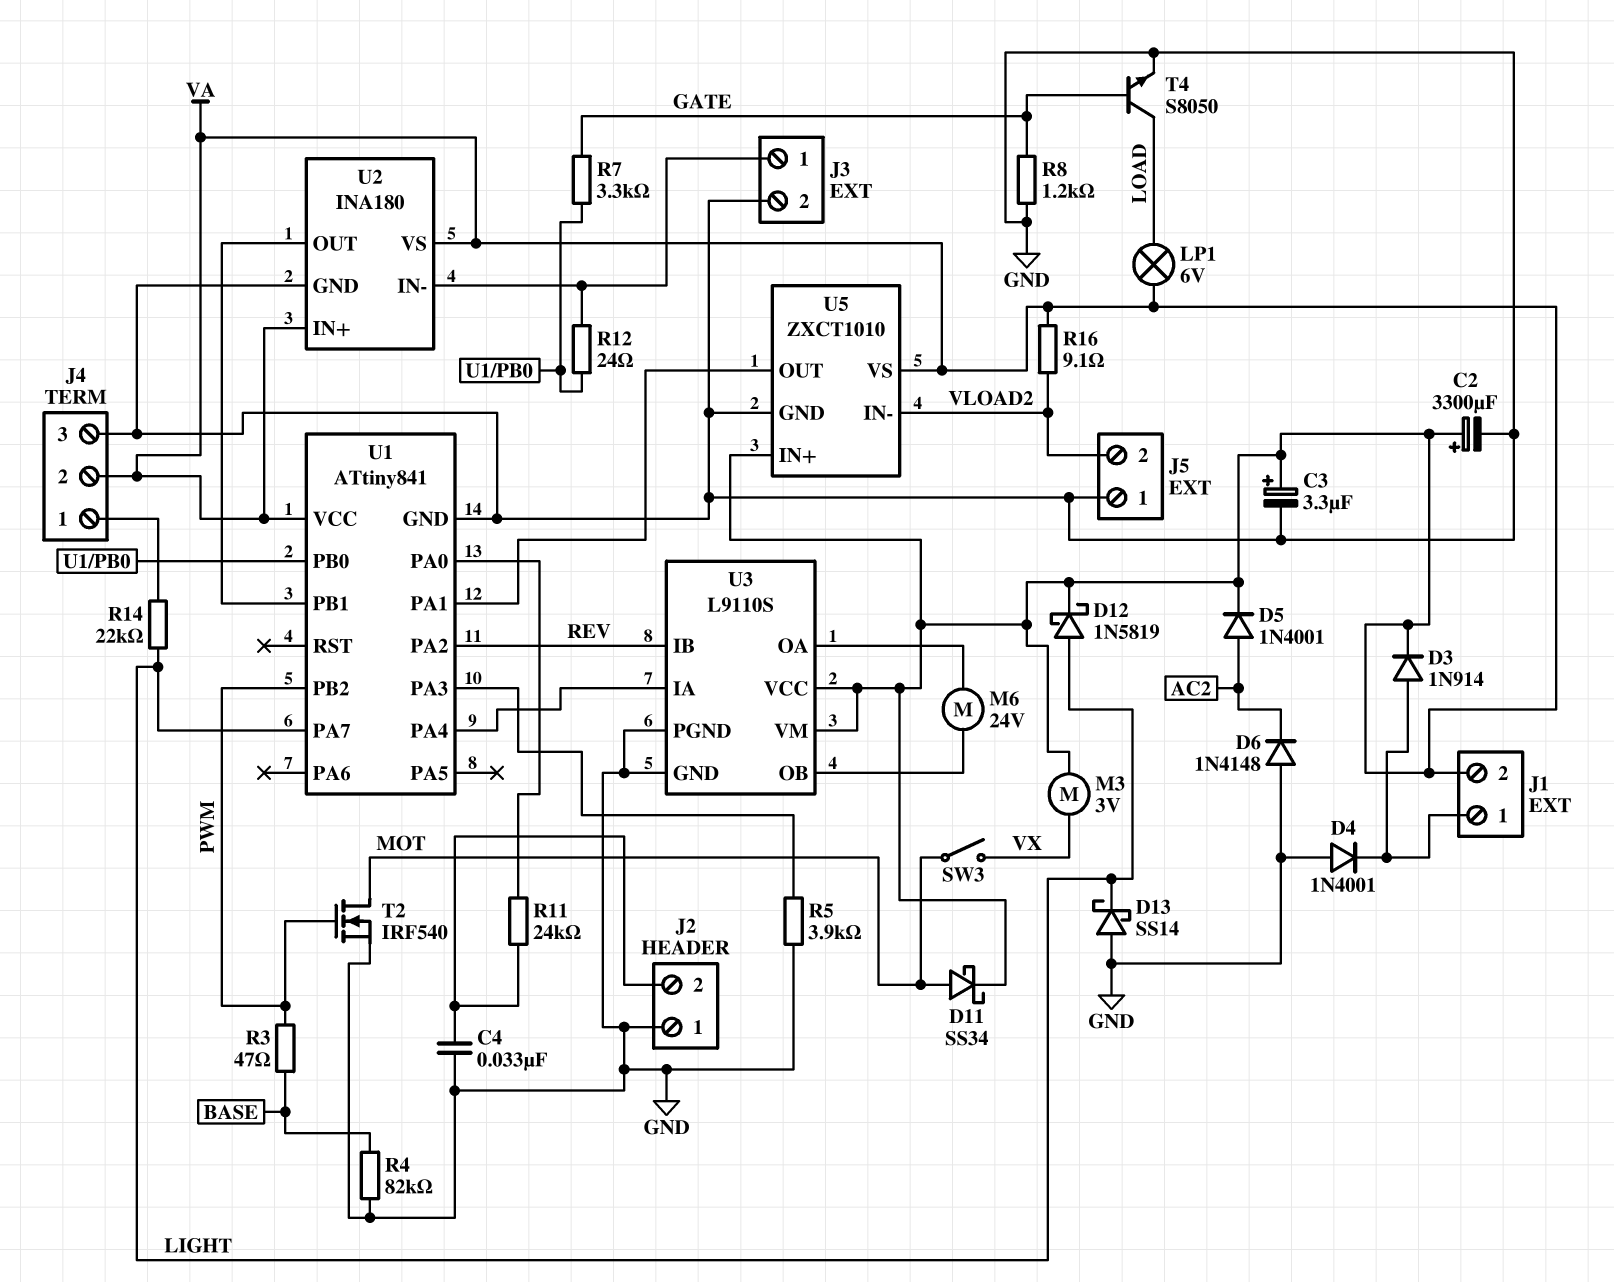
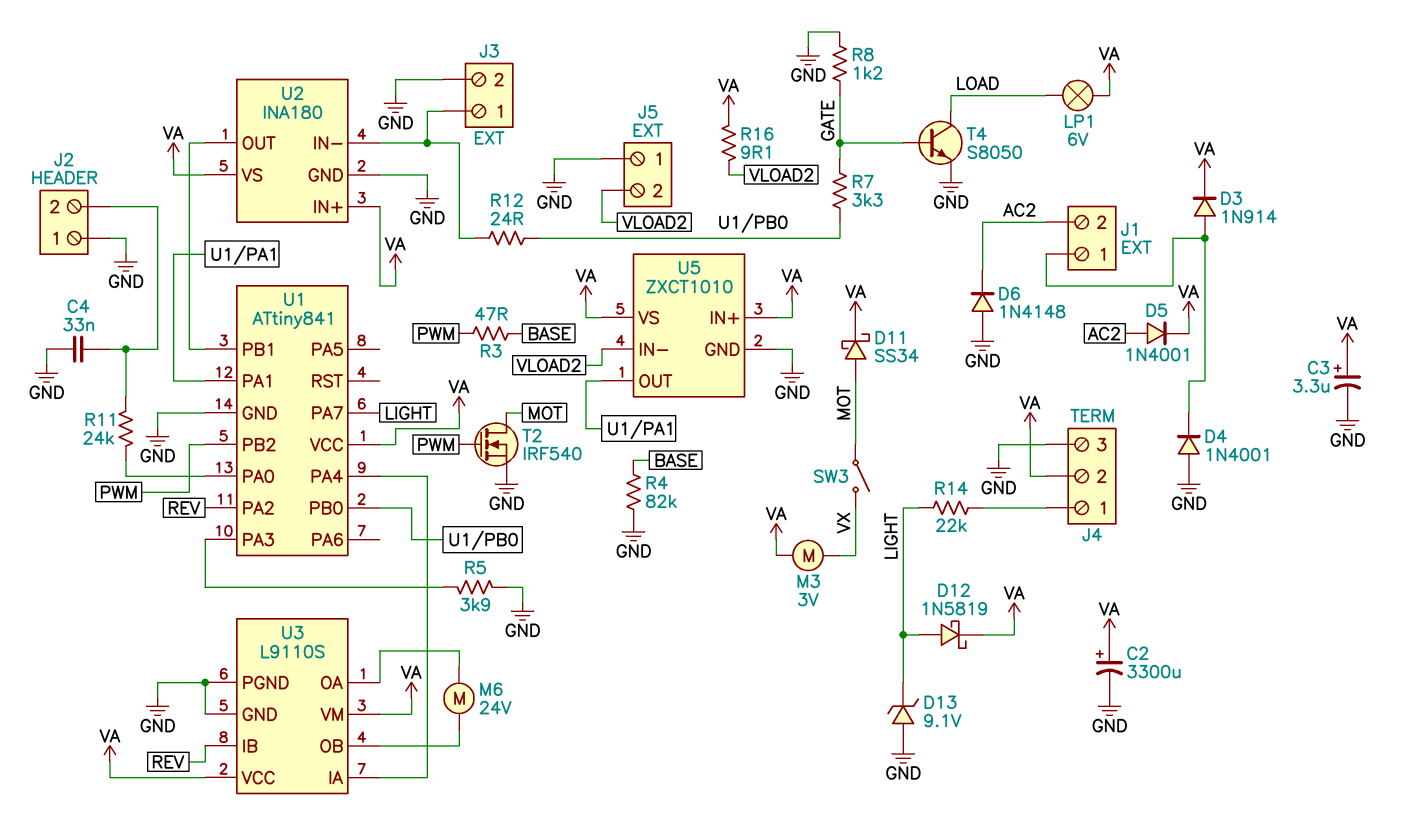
D13: schottky SS14 (A GND, K LIGHT) -> zener 9.1V (A GND, K LIGHT)
J1 pin 2: VA -> AC2

